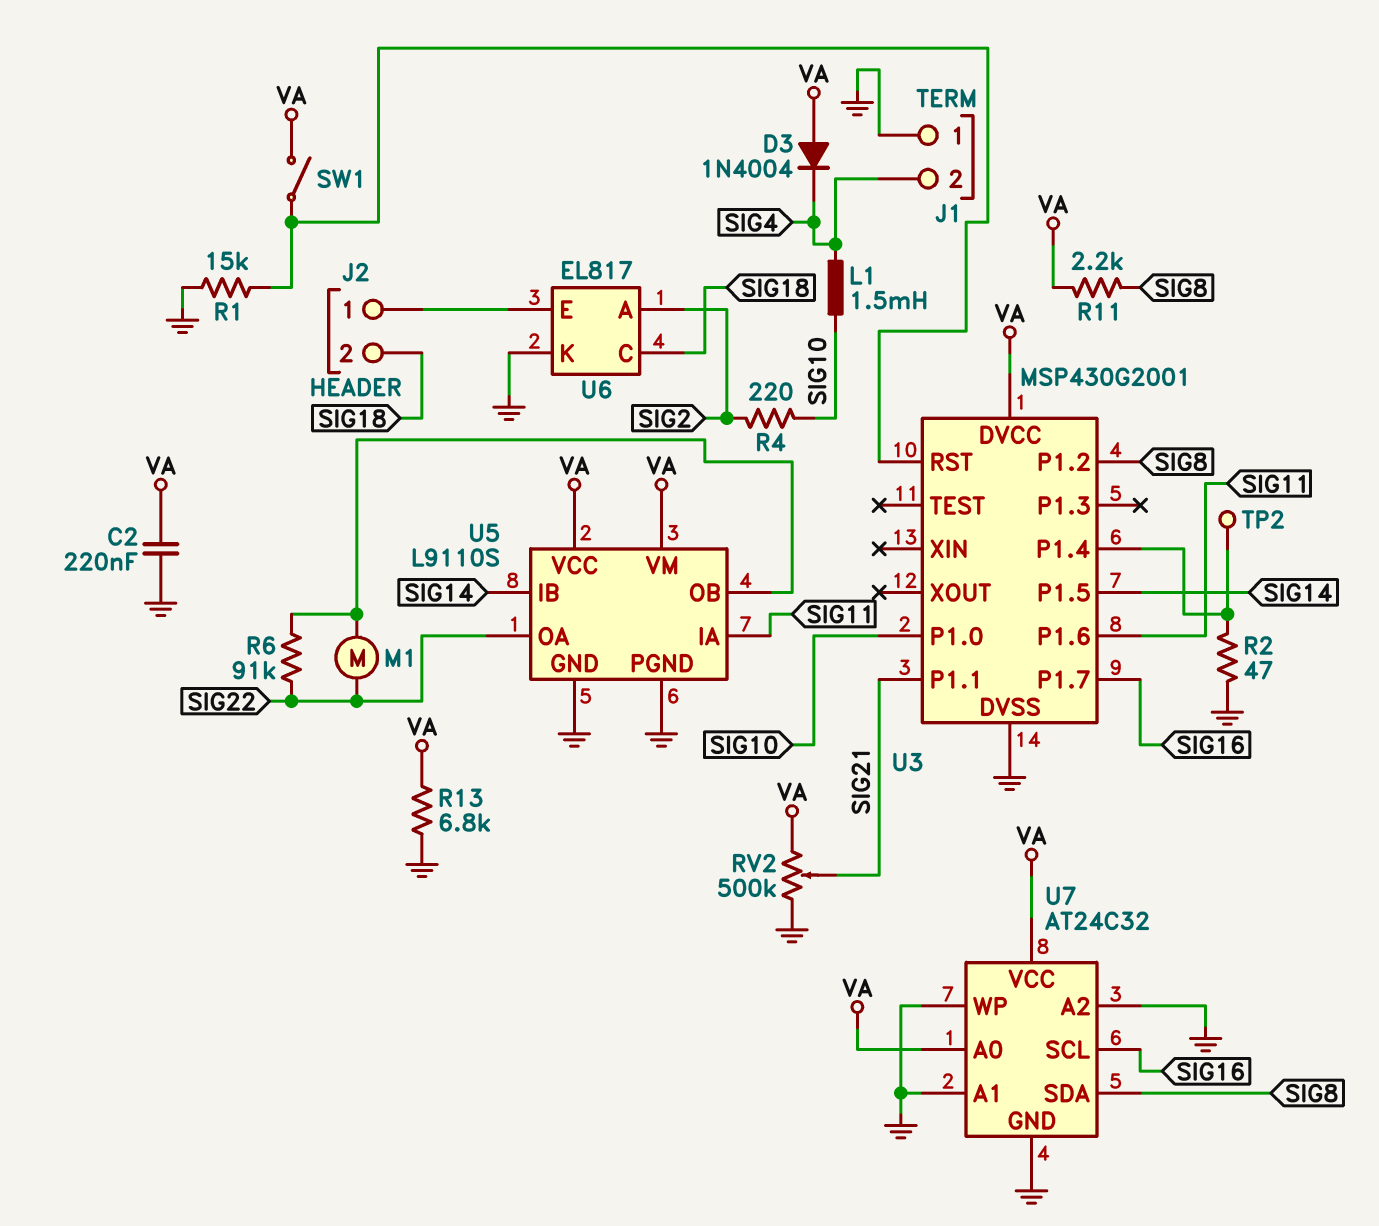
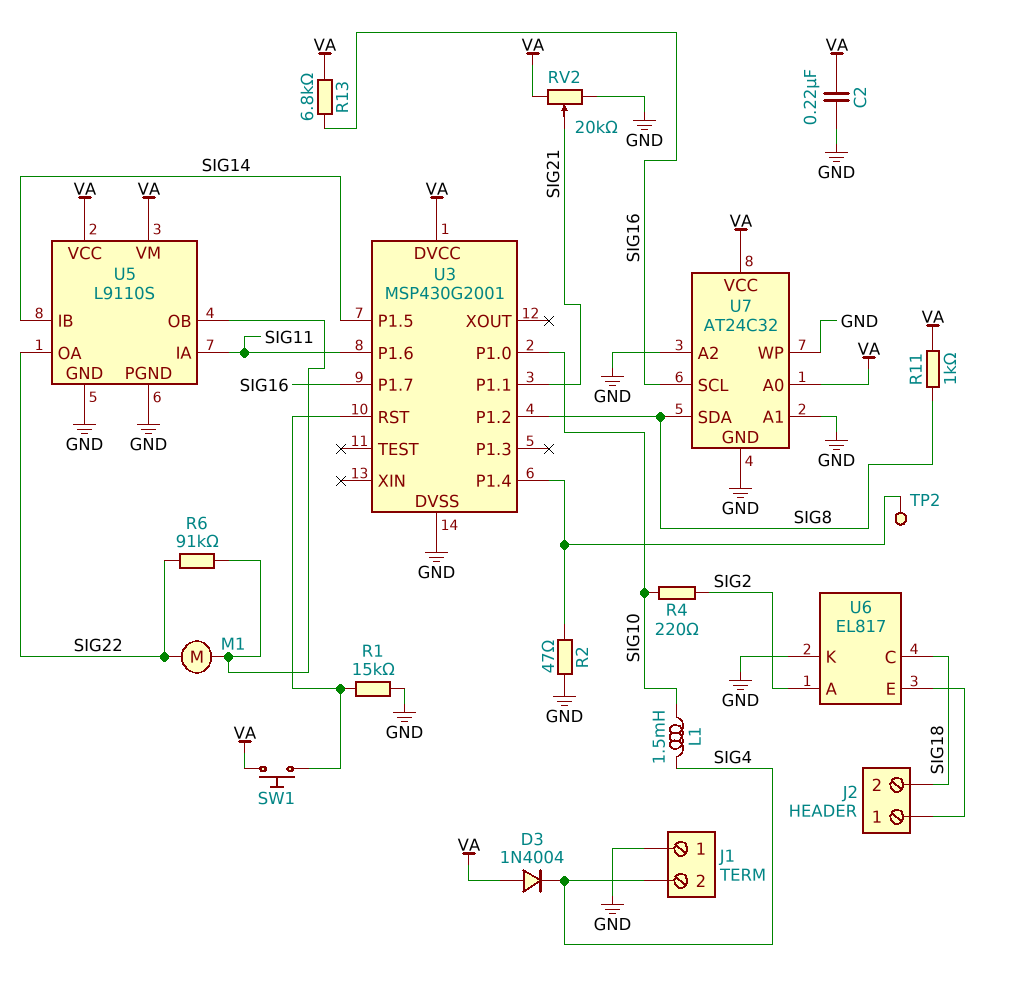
R11: 2.2k (SIG8, VA) -> 1k (SIG8, VA)
R13: 6.8k (GND, VA) -> 6.8k (SIG16, VA)
RV2: 500k (GND, VA, wiper SIG21) -> 20k (GND, VA, wiper SIG21)
SW1: switch (U3/RST, VA) -> button (U3/RST, VA)

